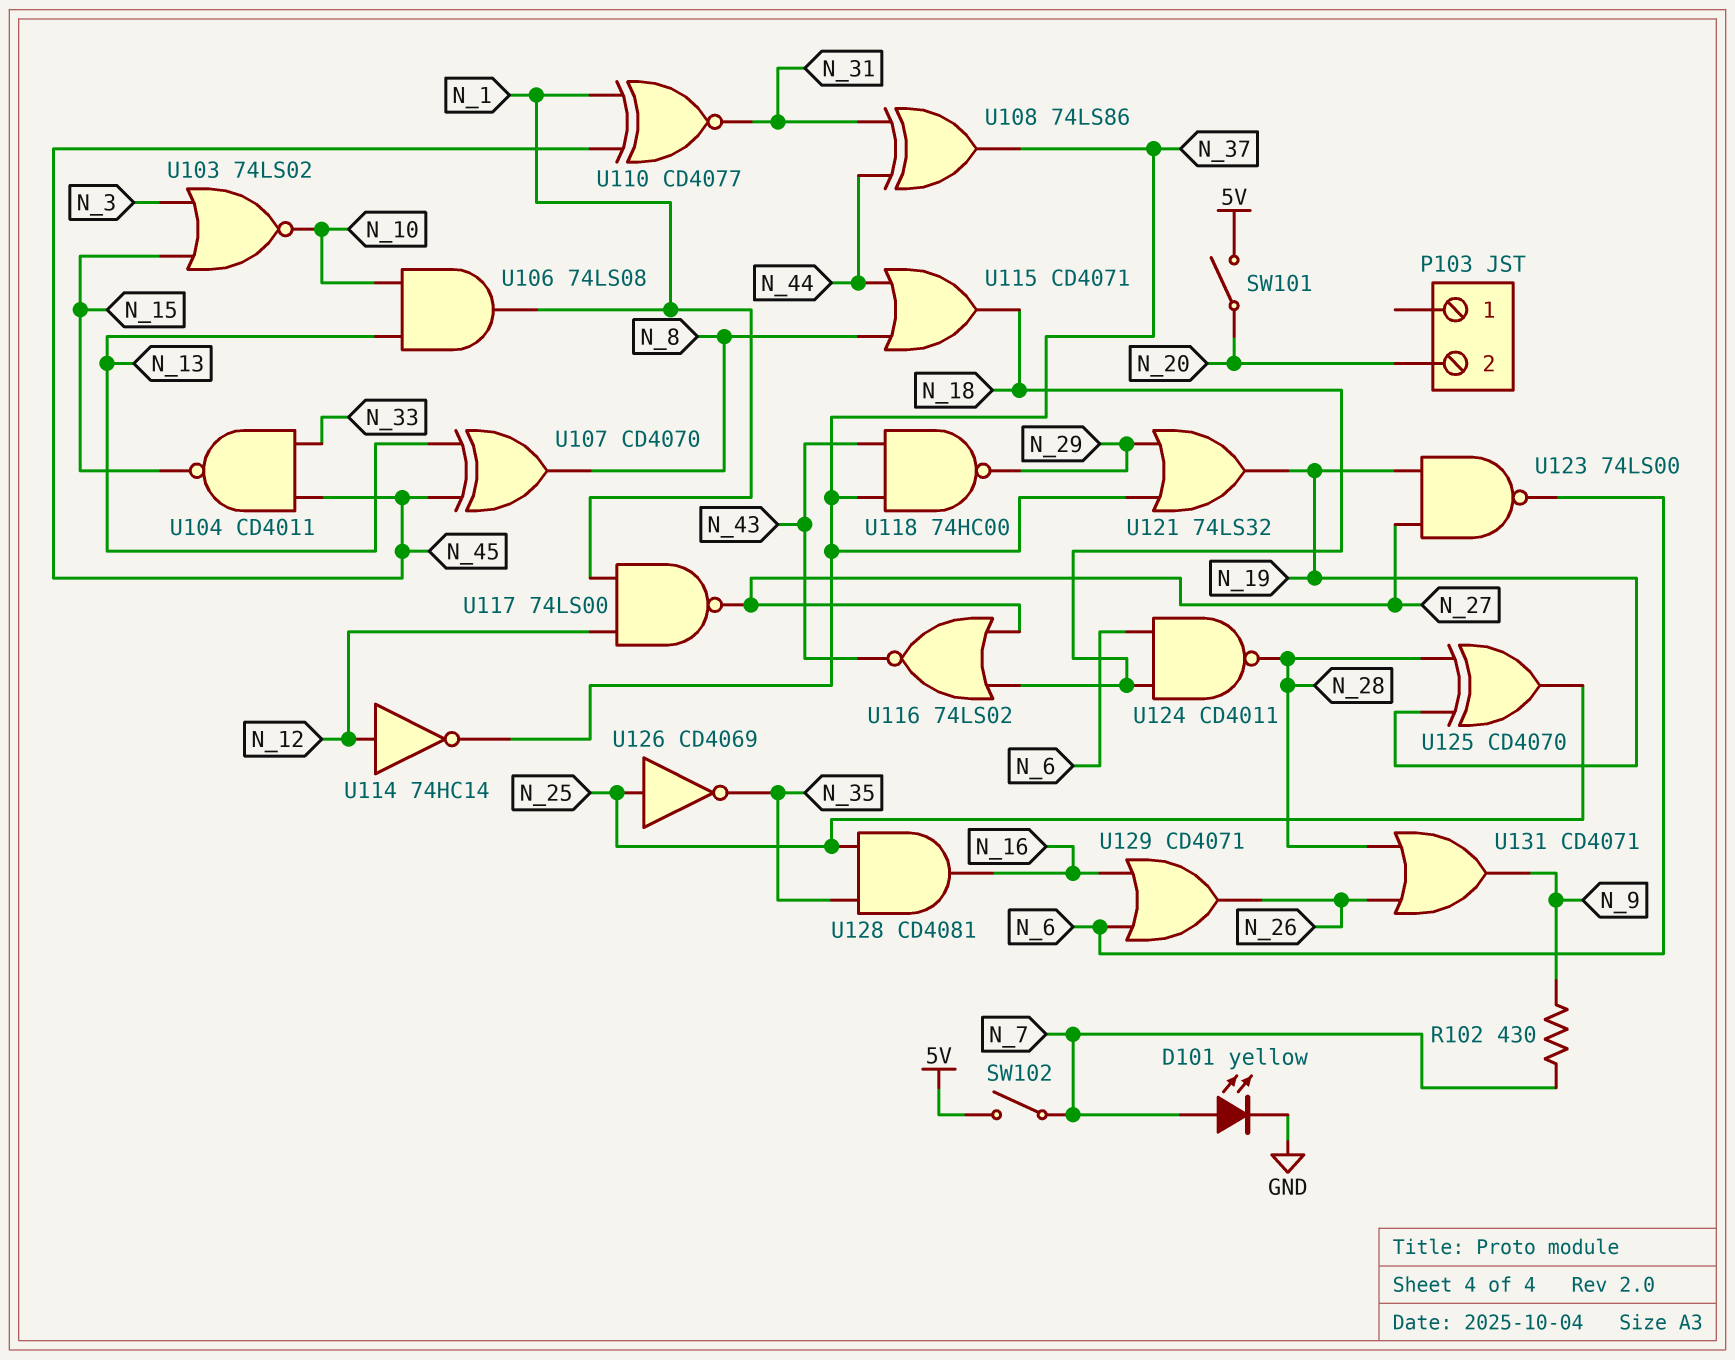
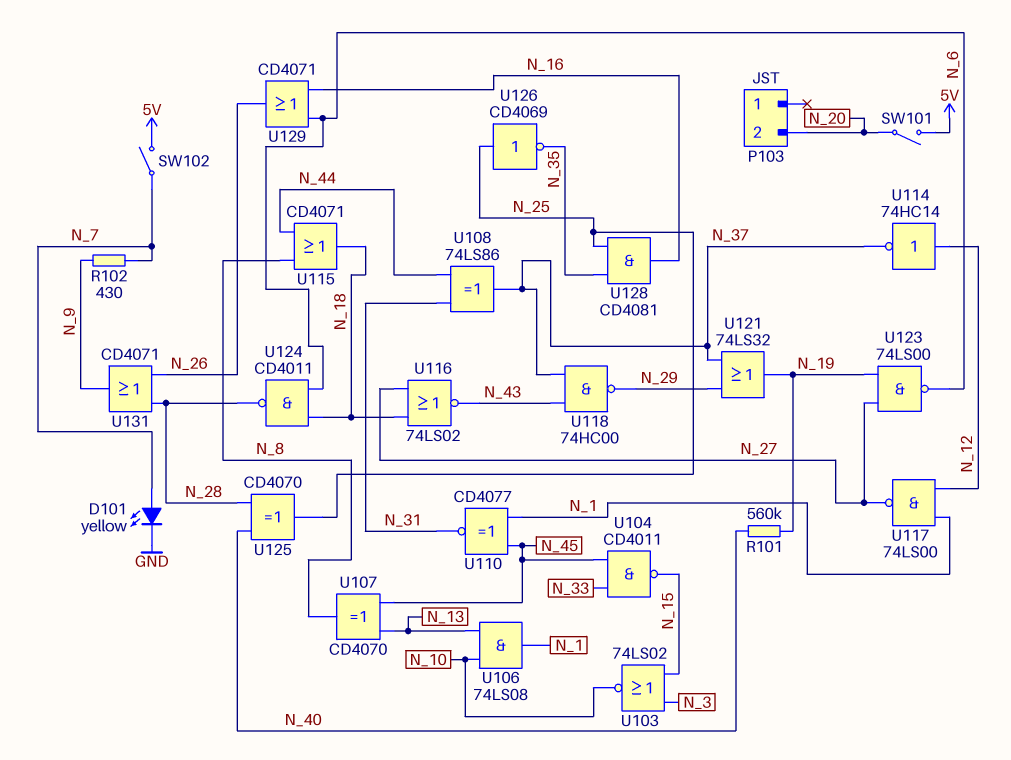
R101: none -> 560k (N_19, N_40)
U125: XOR CD4070 (in N_19, in N_28, out N_25) -> XOR CD4070 (in N_28, in N_40, out N_25)

